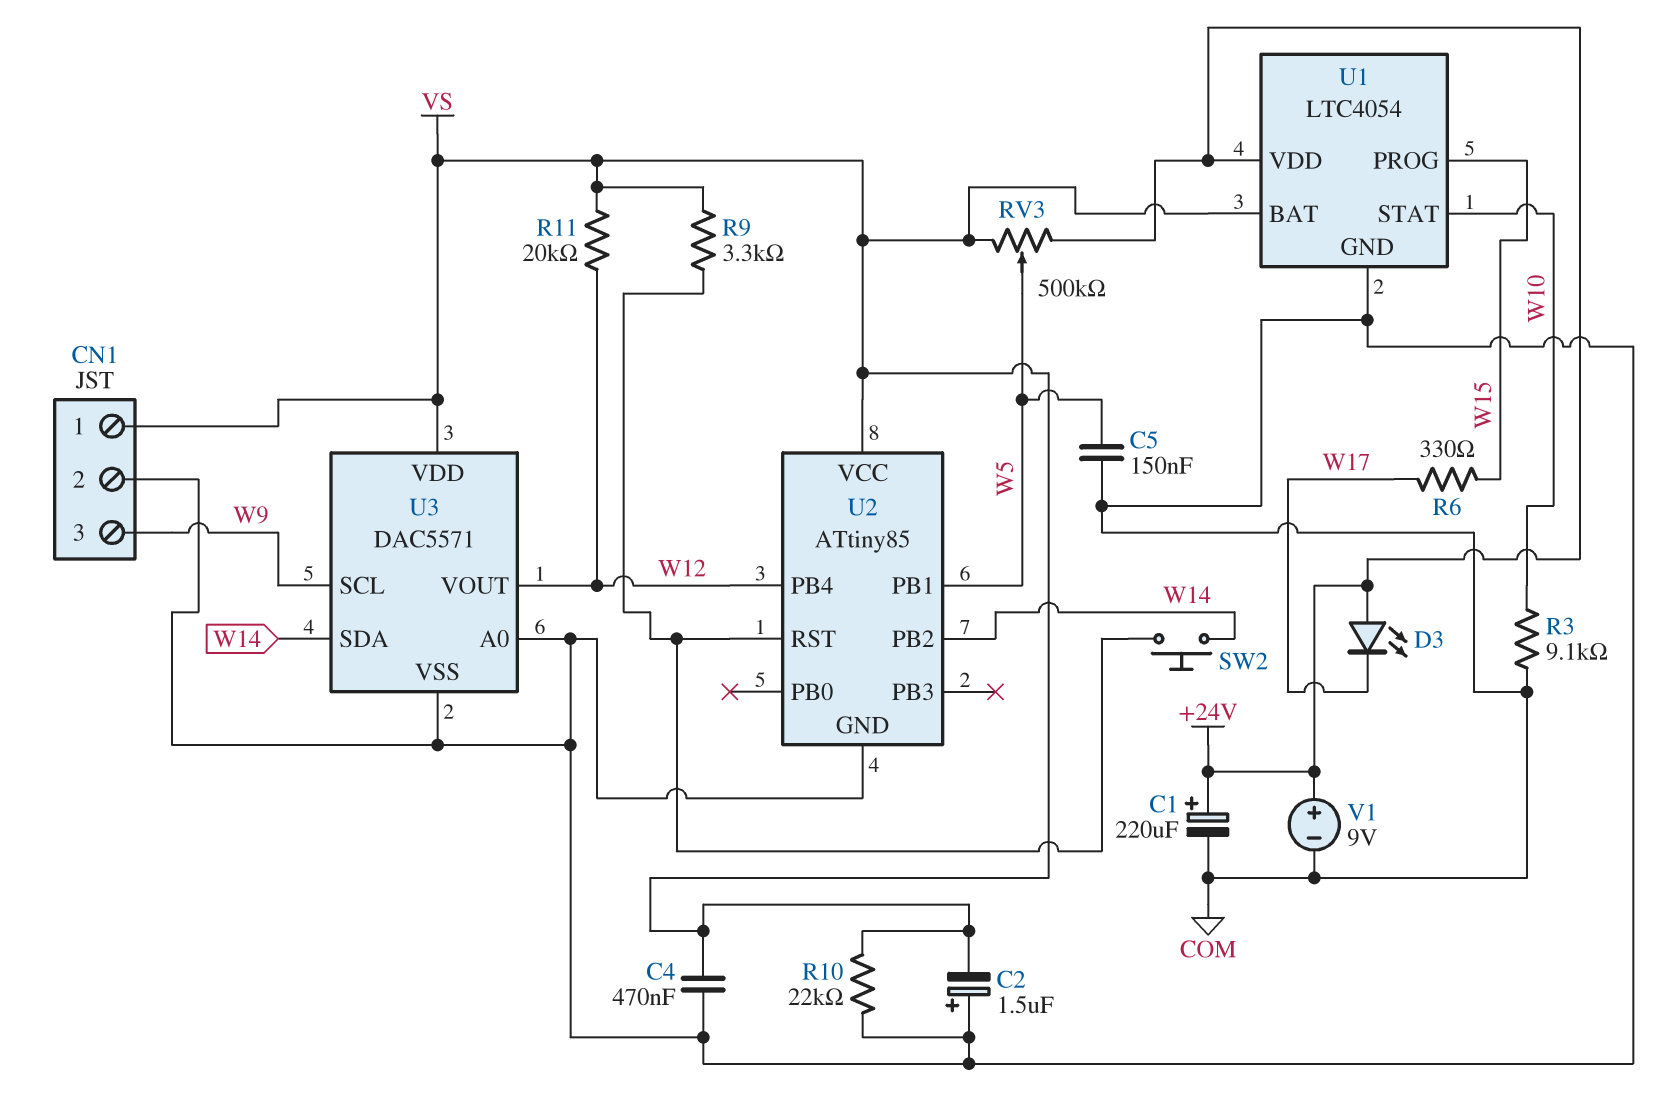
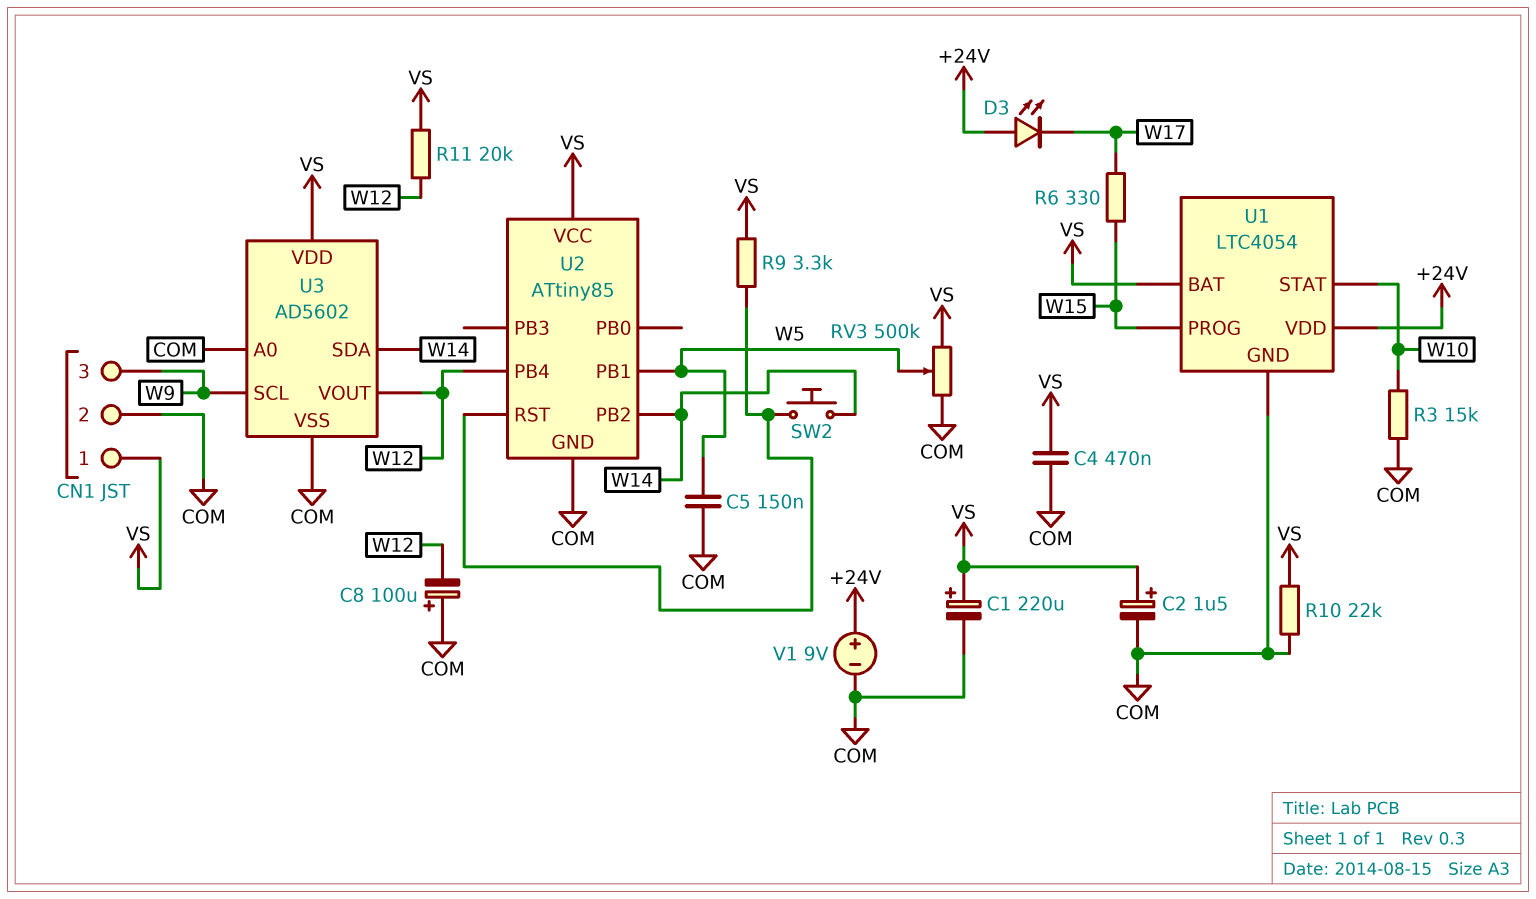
C1: 220uF (plus +24V, minus COM) -> 220uF (plus VS, minus COM)
C2: 1.5uF (plus COM, minus VS) -> 1.5uF (plus VS, minus COM)
C8: none -> 100uF (plus COM, minus W12)
R3: 9.1k (COM, W10) -> 15k (COM, W10)
RV3: 500k (+24V, VS, wiper W5) -> 500k (COM, VS, wiper W5)
U3: DAC5571 -> AD5602

